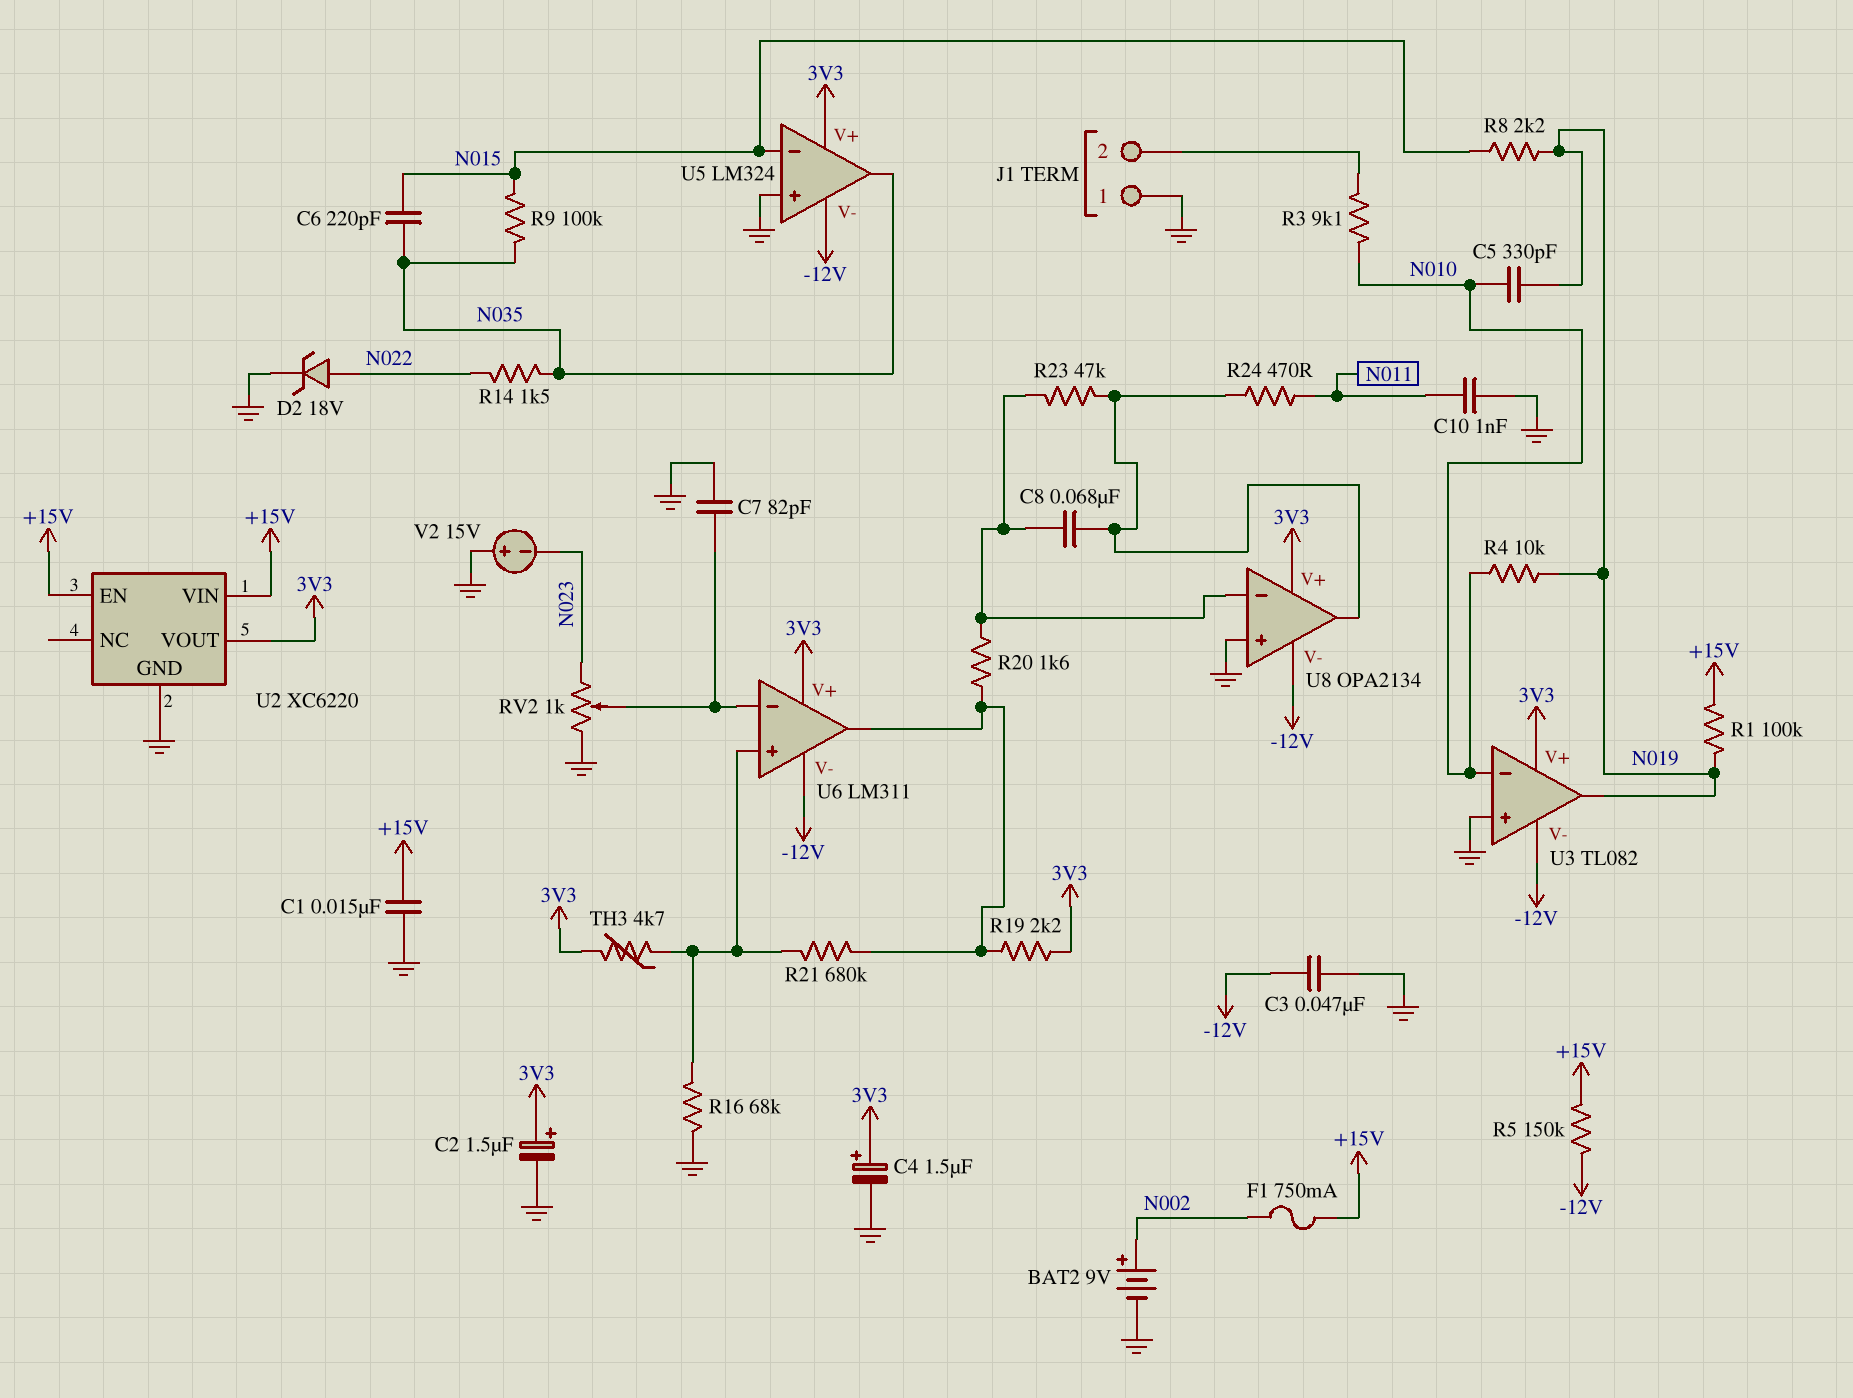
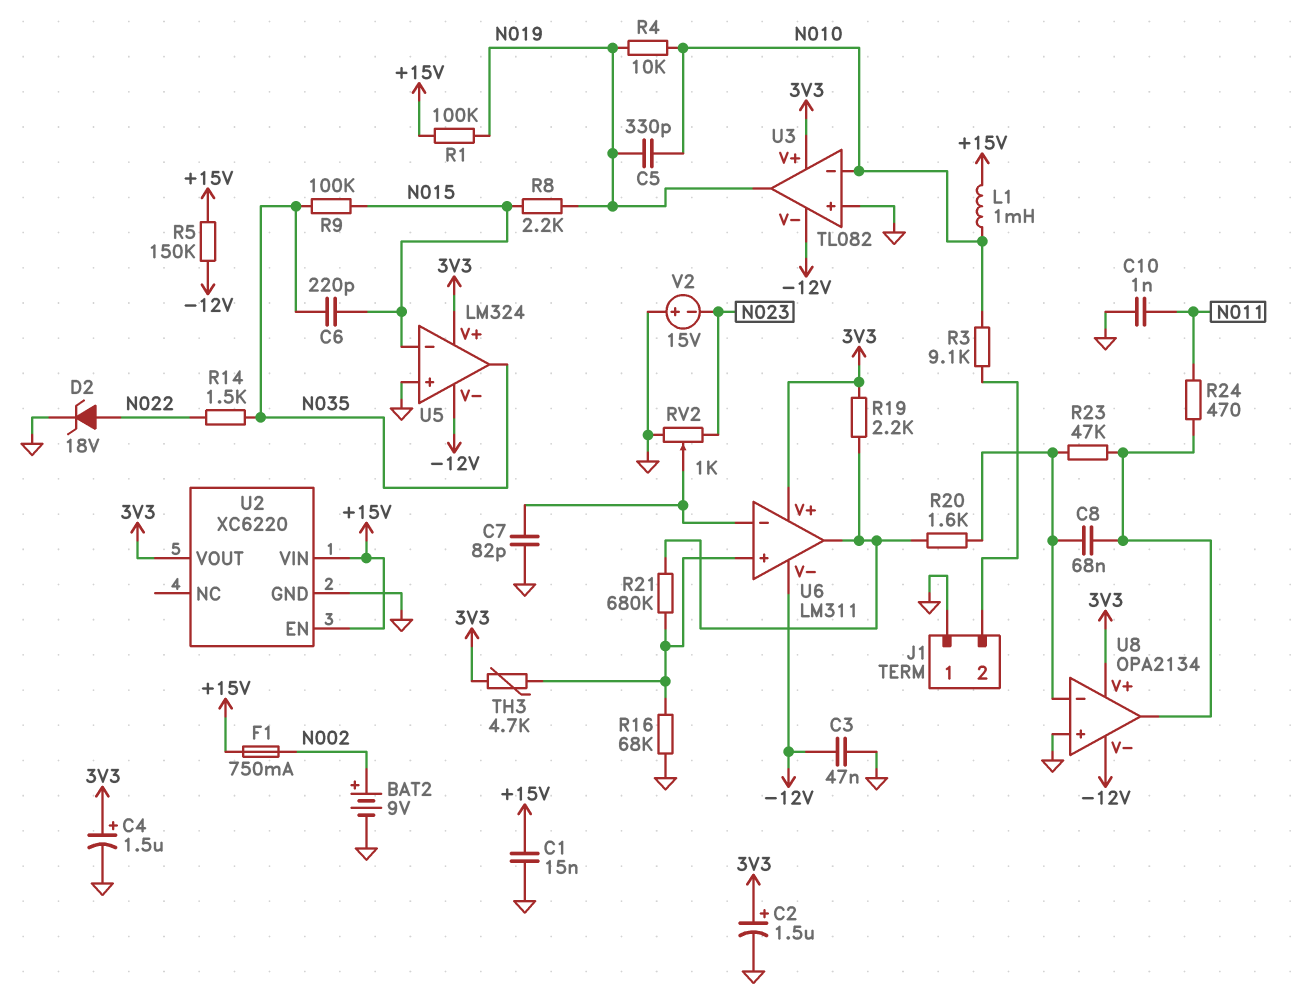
L1: none -> 1mH (+15V, N010)

